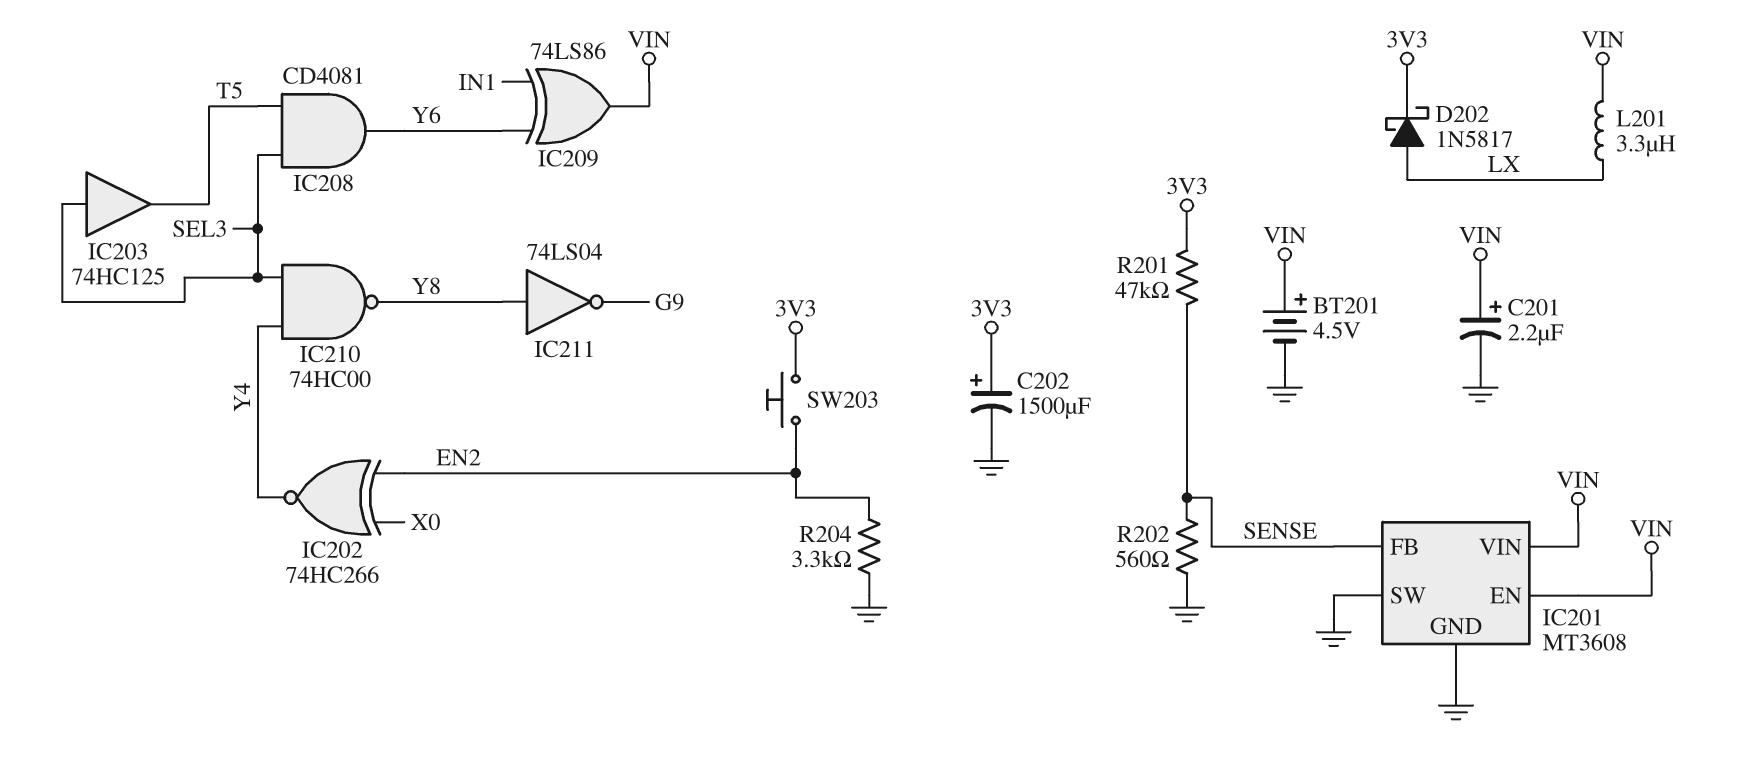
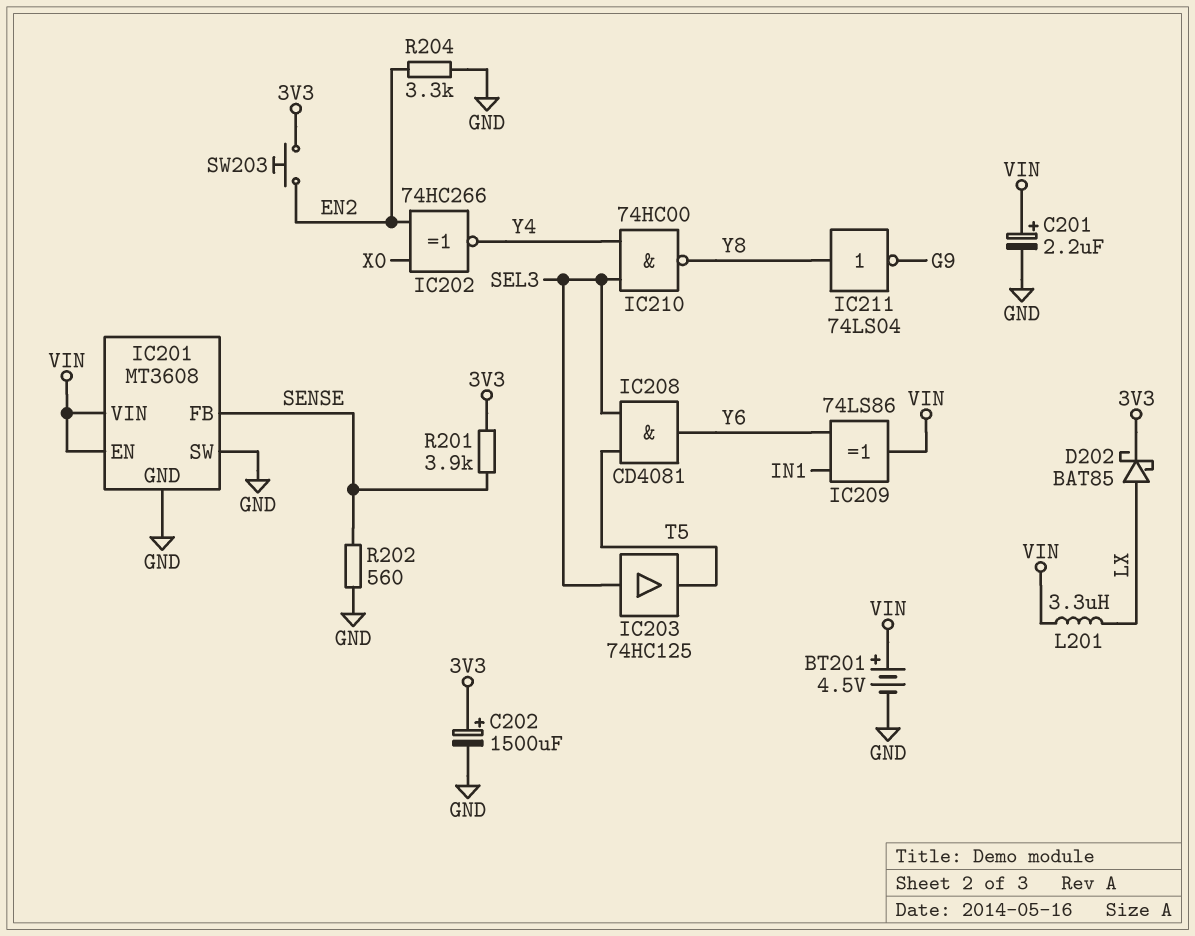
D202: schottky 1N5817 (A LX, K 3V3) -> schottky BAT85 (A LX, K 3V3)
R201: 47k (3V3, SENSE) -> 3.9k (3V3, SENSE)

